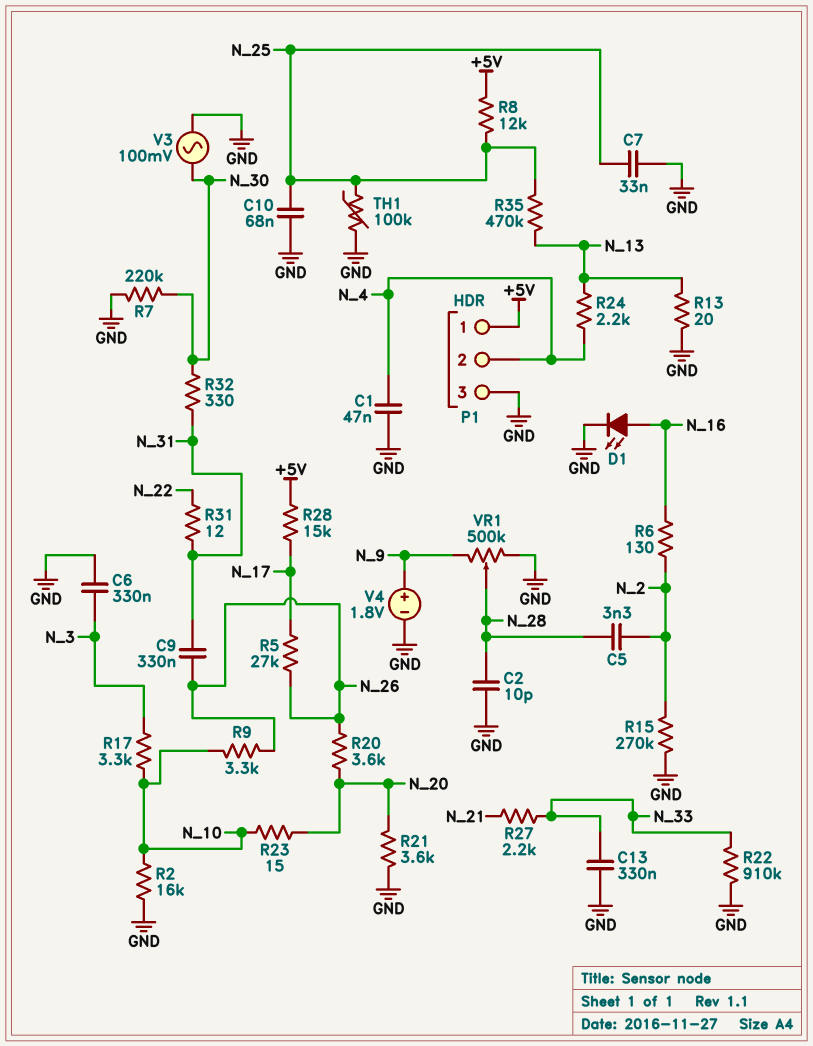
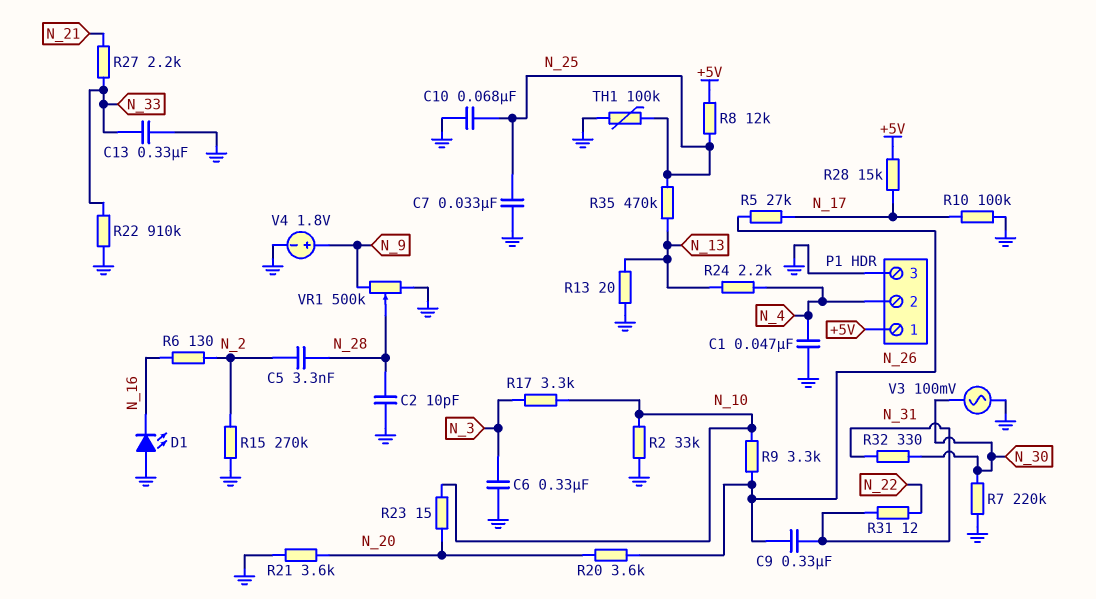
D1: LED (A N_16, K GND) -> LED (A GND, K N_16)
R2: 16k (GND, N_10) -> 33k (GND, N_10)
R10: none -> 100k (GND, N_17)

